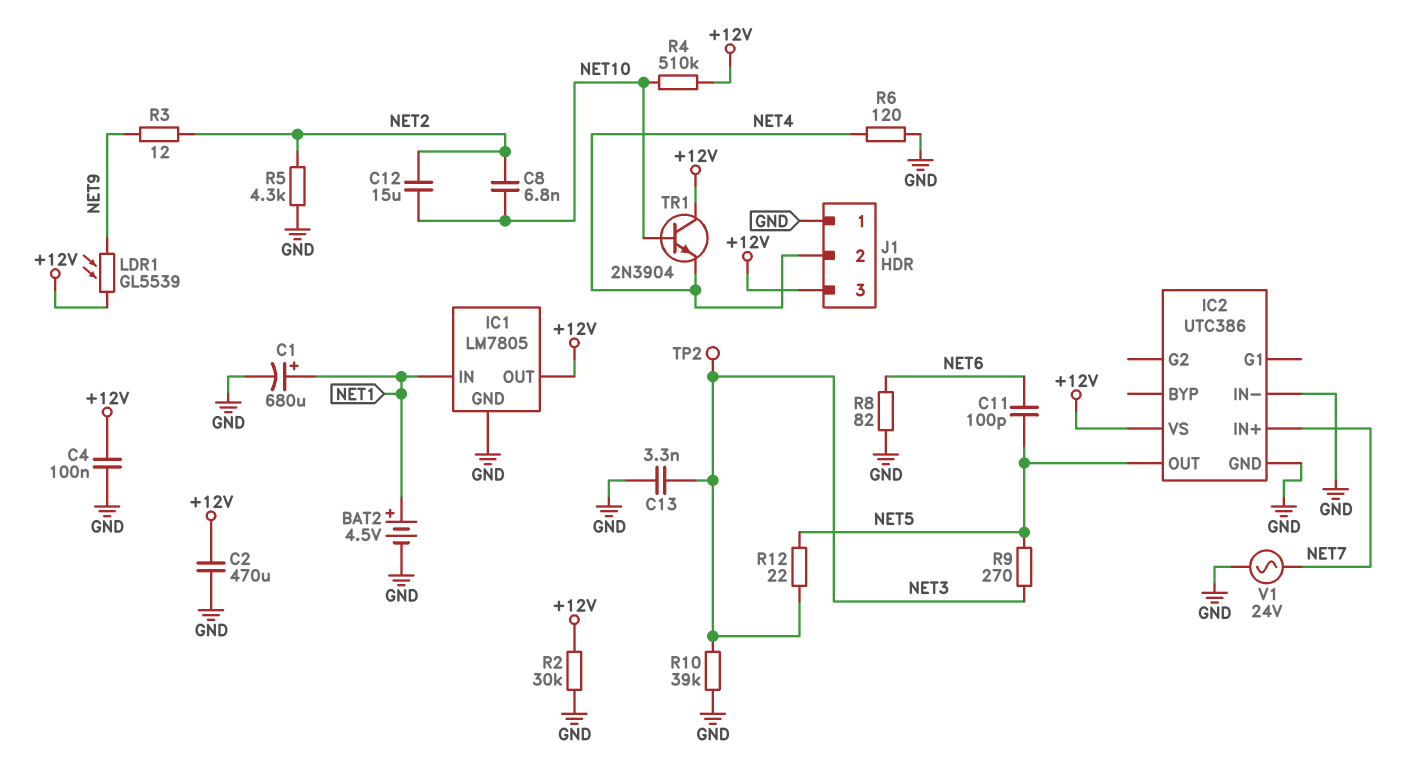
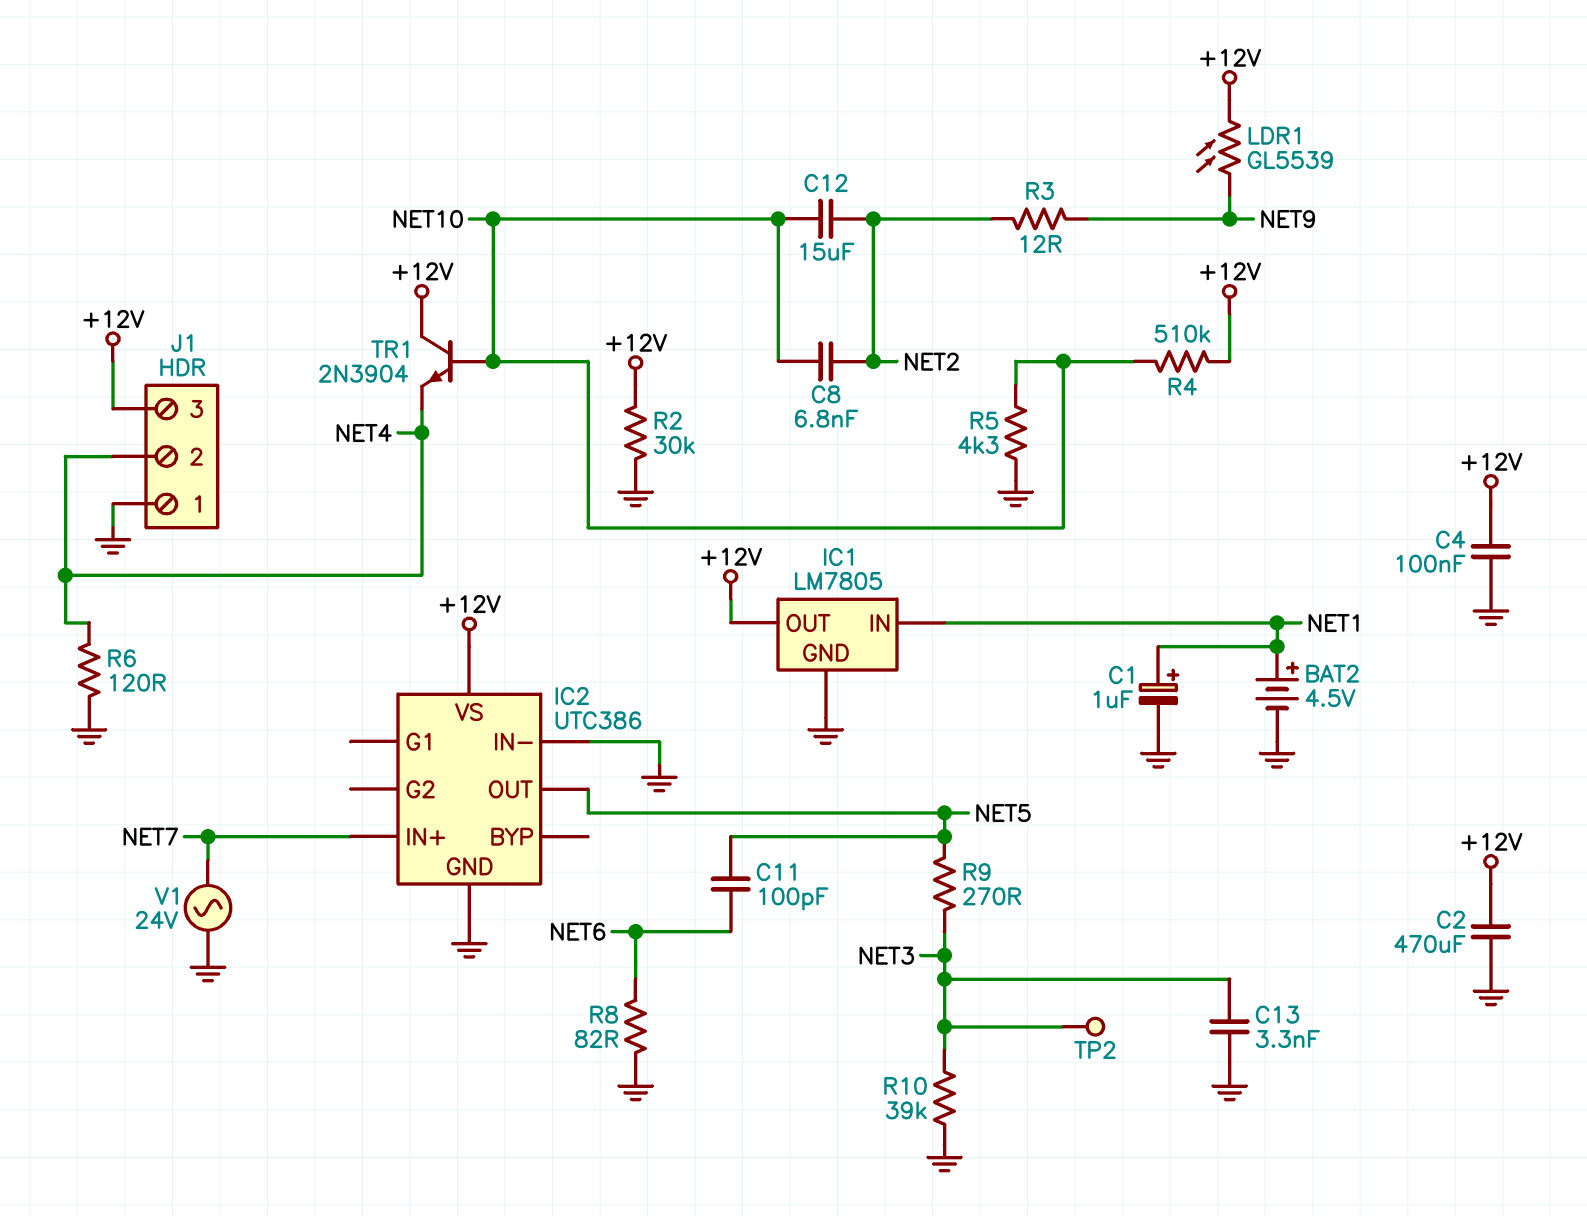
C1: 680uF (plus NET1, minus GND) -> 1uF (plus NET1, minus GND)
R5: 4.3k (GND, NET2) -> 4.3k (GND, NET10)
R12: 22 (NET3, NET5) -> none

